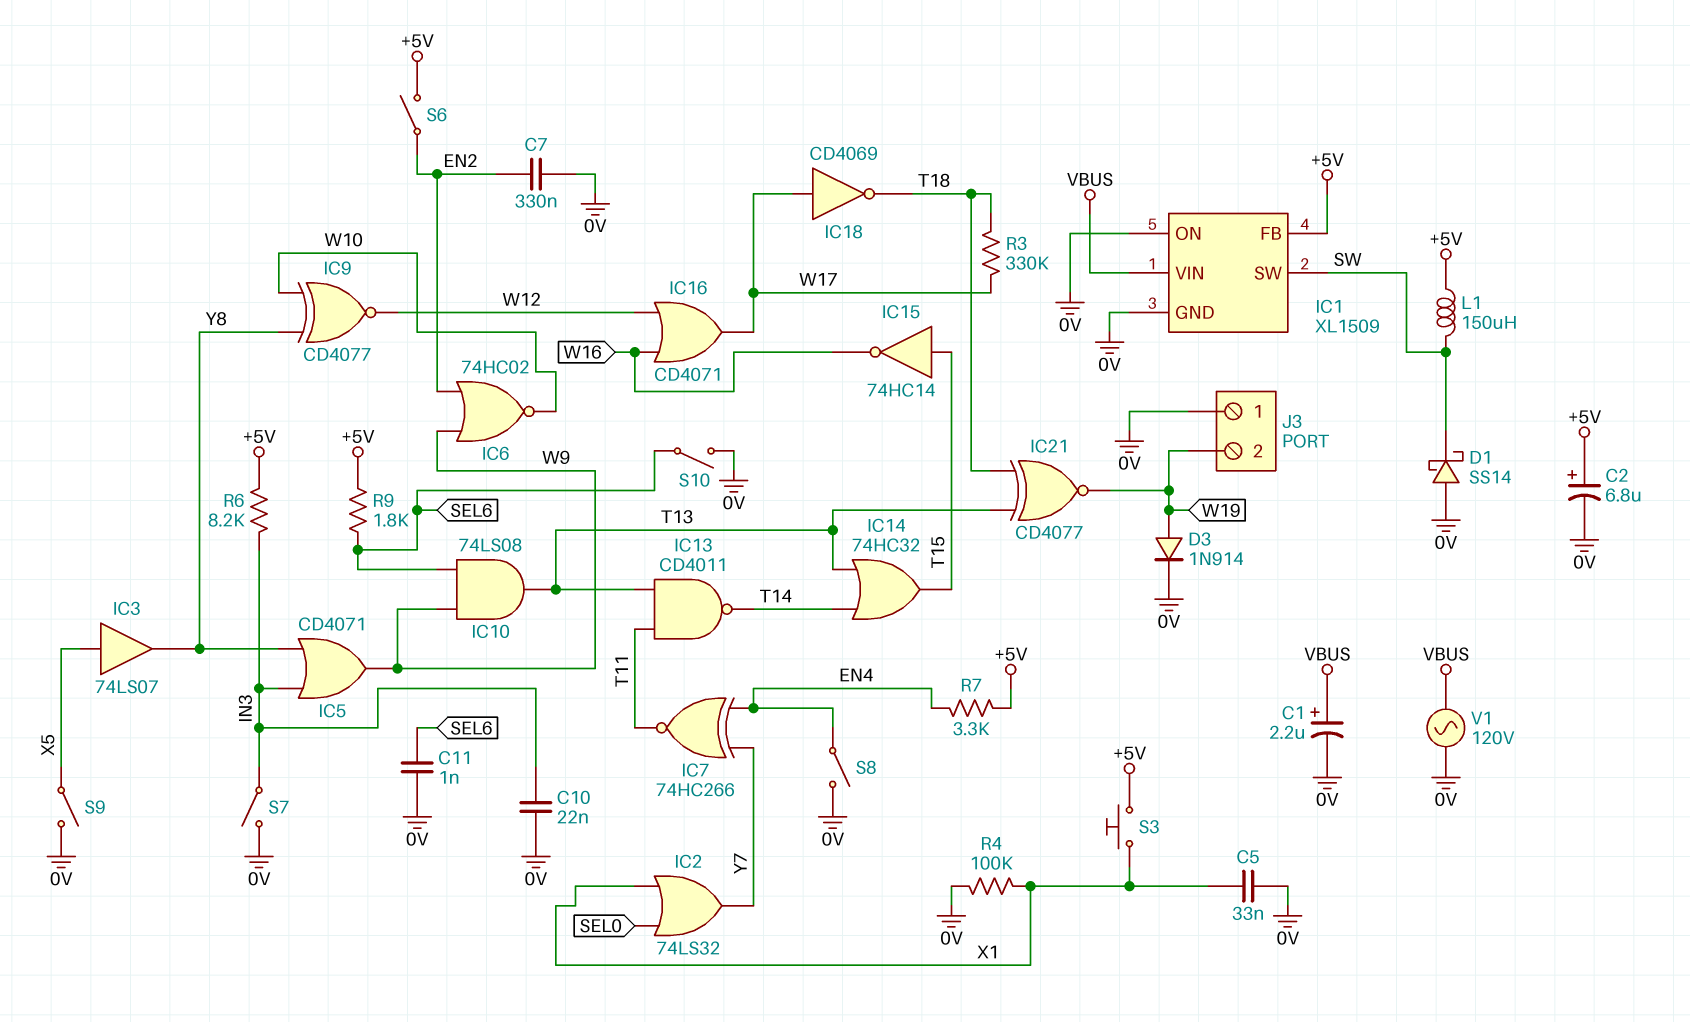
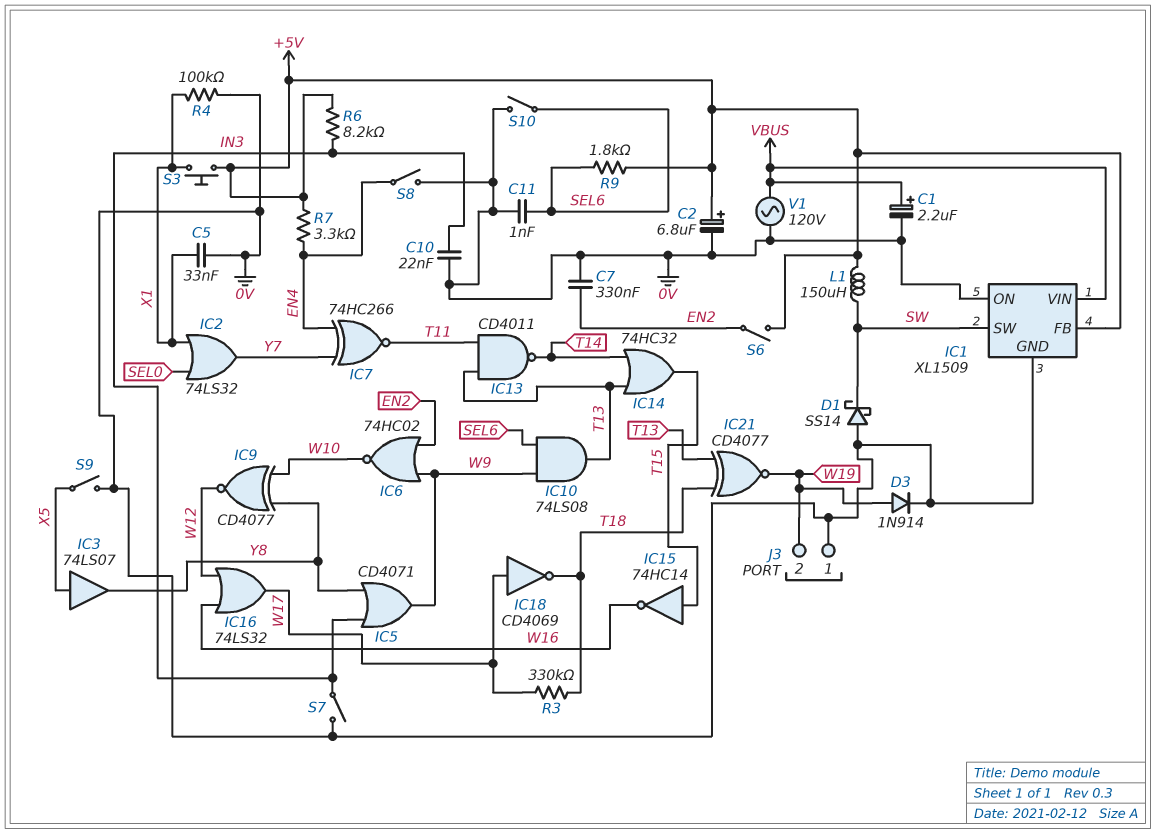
IC16: OR CD4071 (in W12, in W16, out W17) -> OR 74LS32 (in W12, in W16, out W17)

